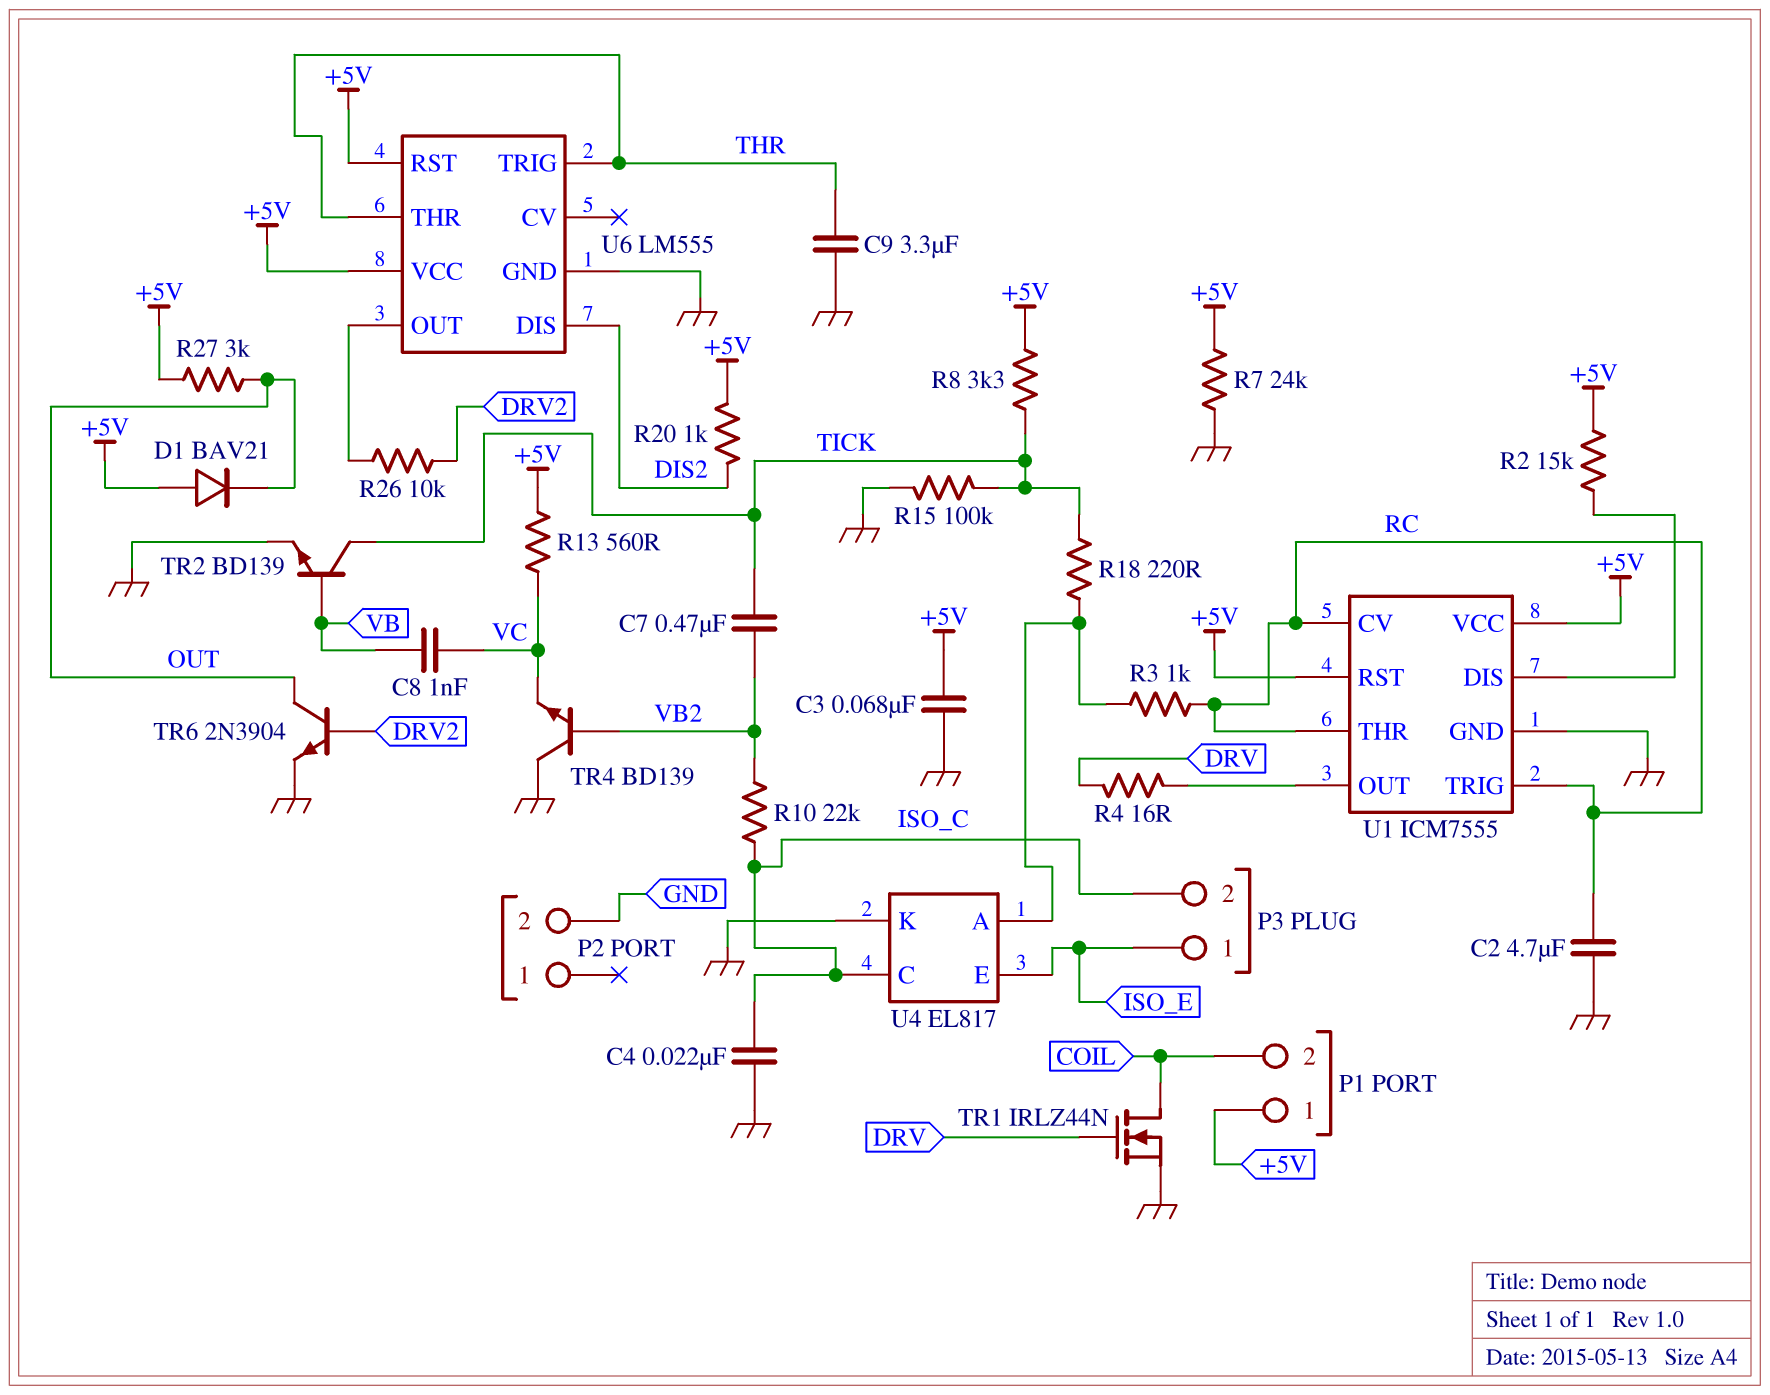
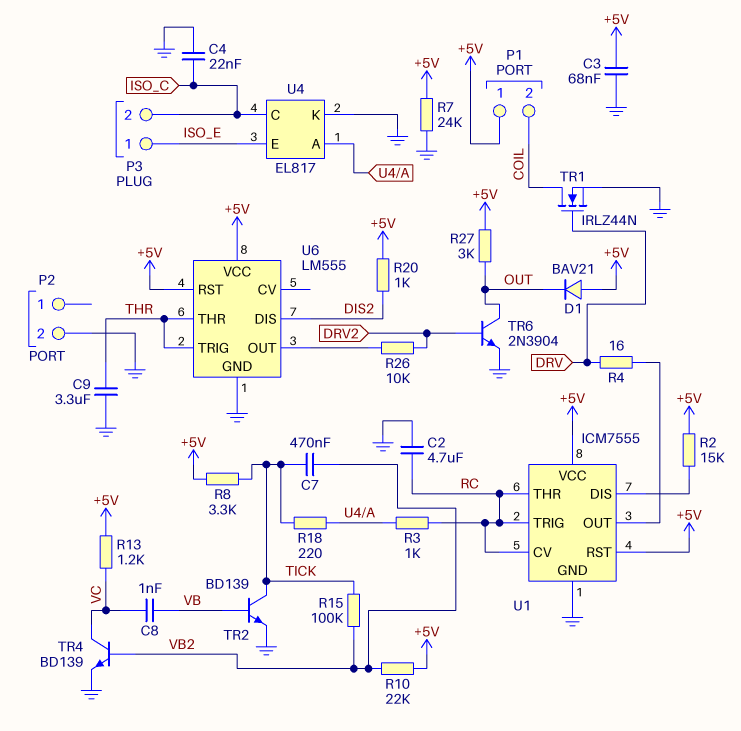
R10: 22k (ISO_C, VB2) -> 22k (+5V, VB2)
R13: 560 (+5V, VC) -> 1.2k (+5V, VC)
R15: 100k (GND, TICK) -> 100k (TICK, VB2)
TR4: NPN BD139 (B VB2, C GND, E VC) -> NPN BD139 (B VB2, C VC, E GND)

